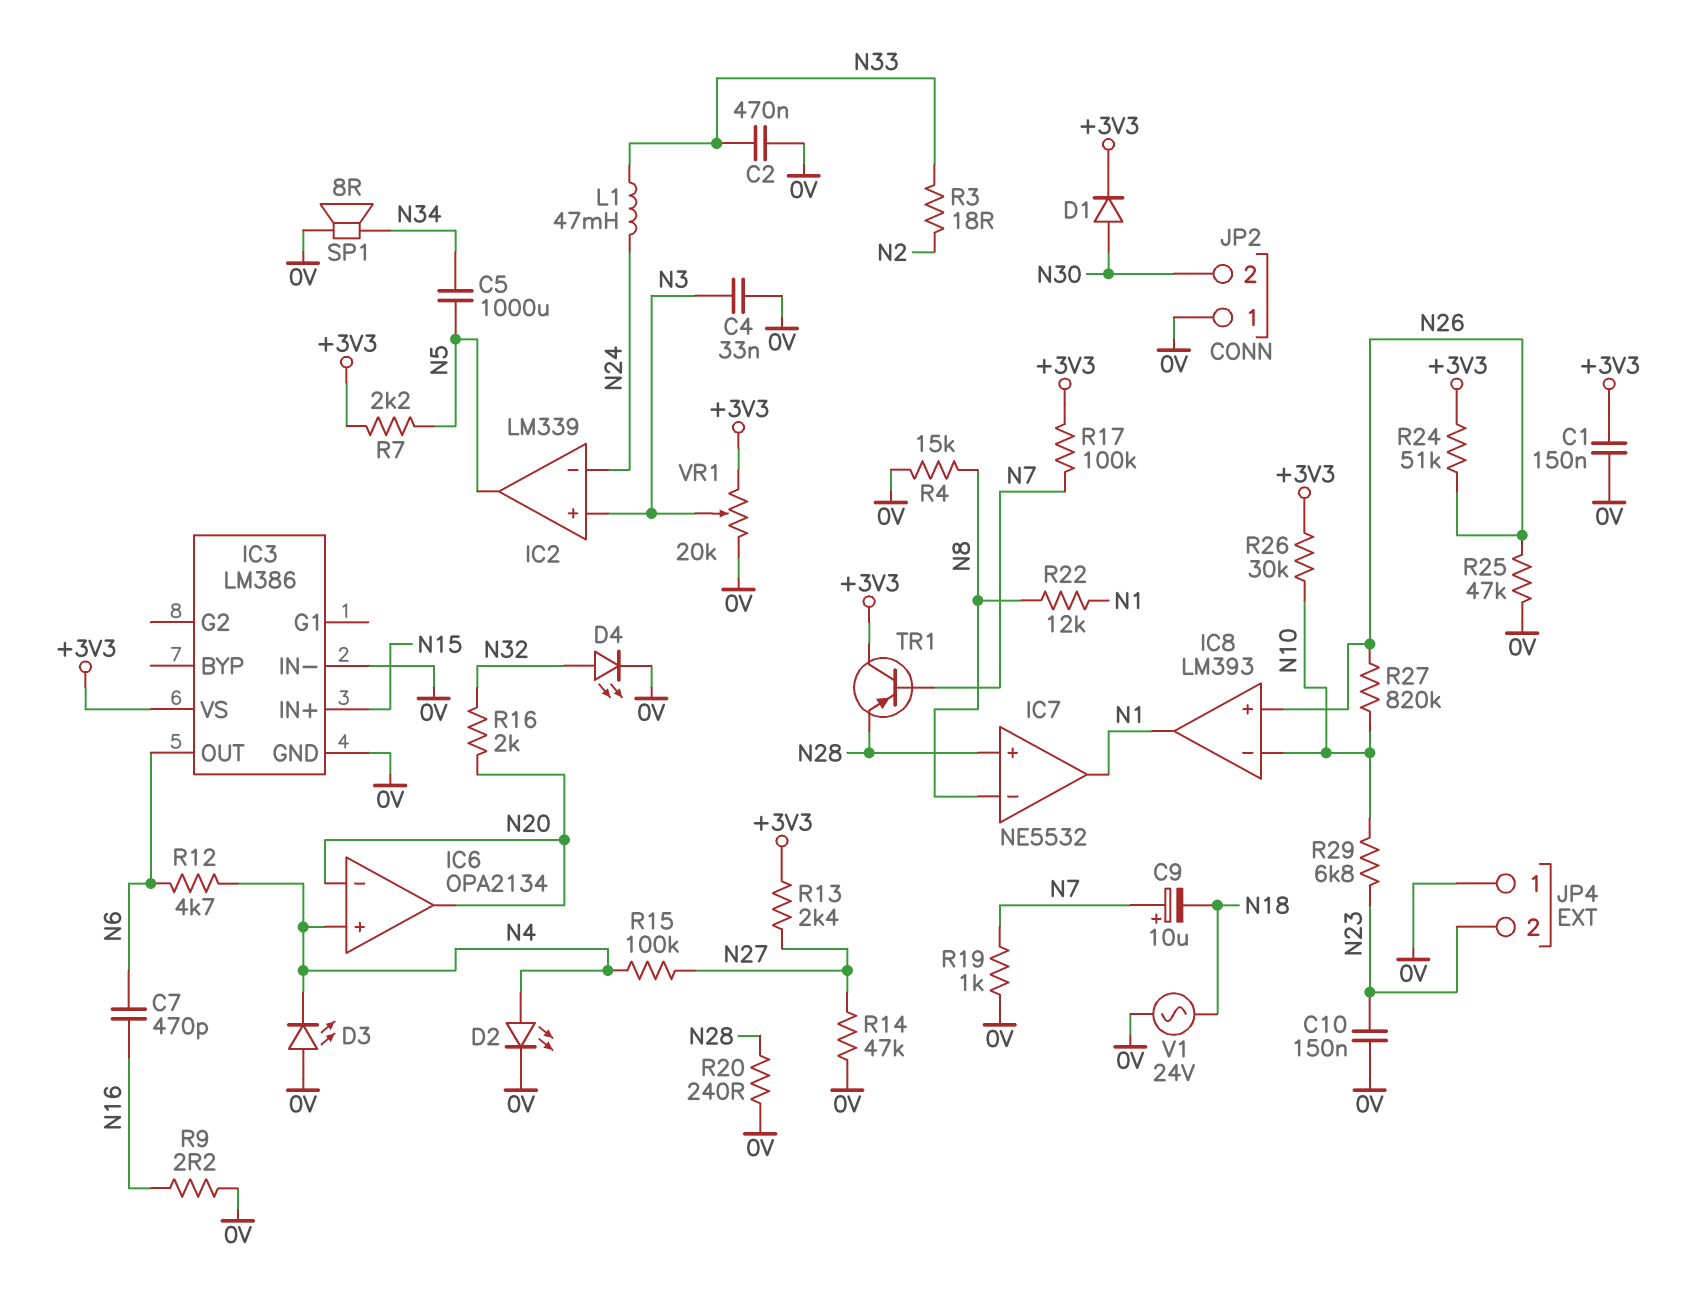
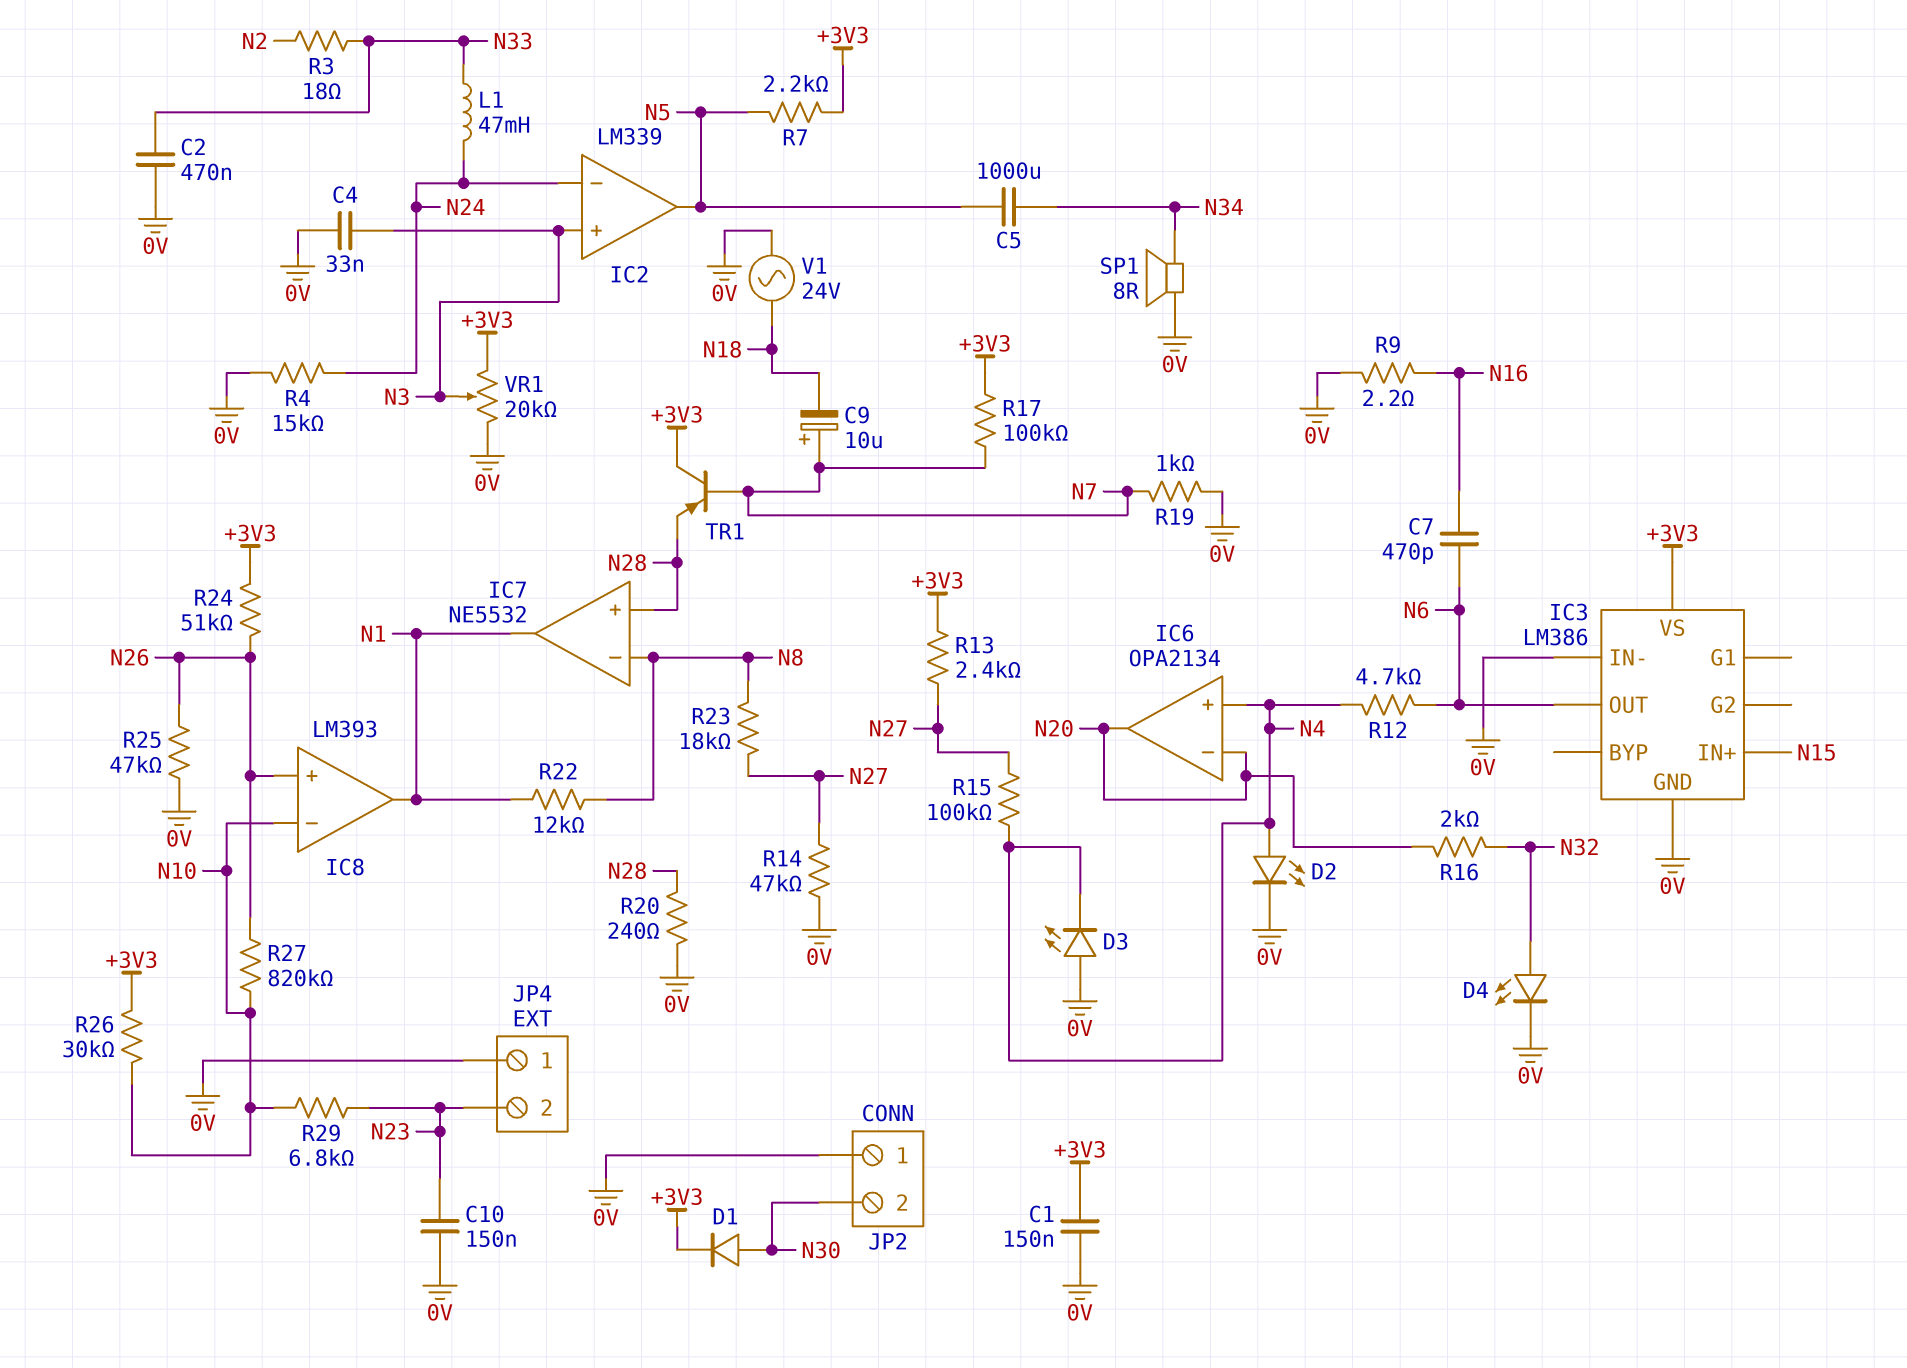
R4: 15k (0V, N8) -> 15k (0V, N24)
R23: none -> 18k (N8, N27)

